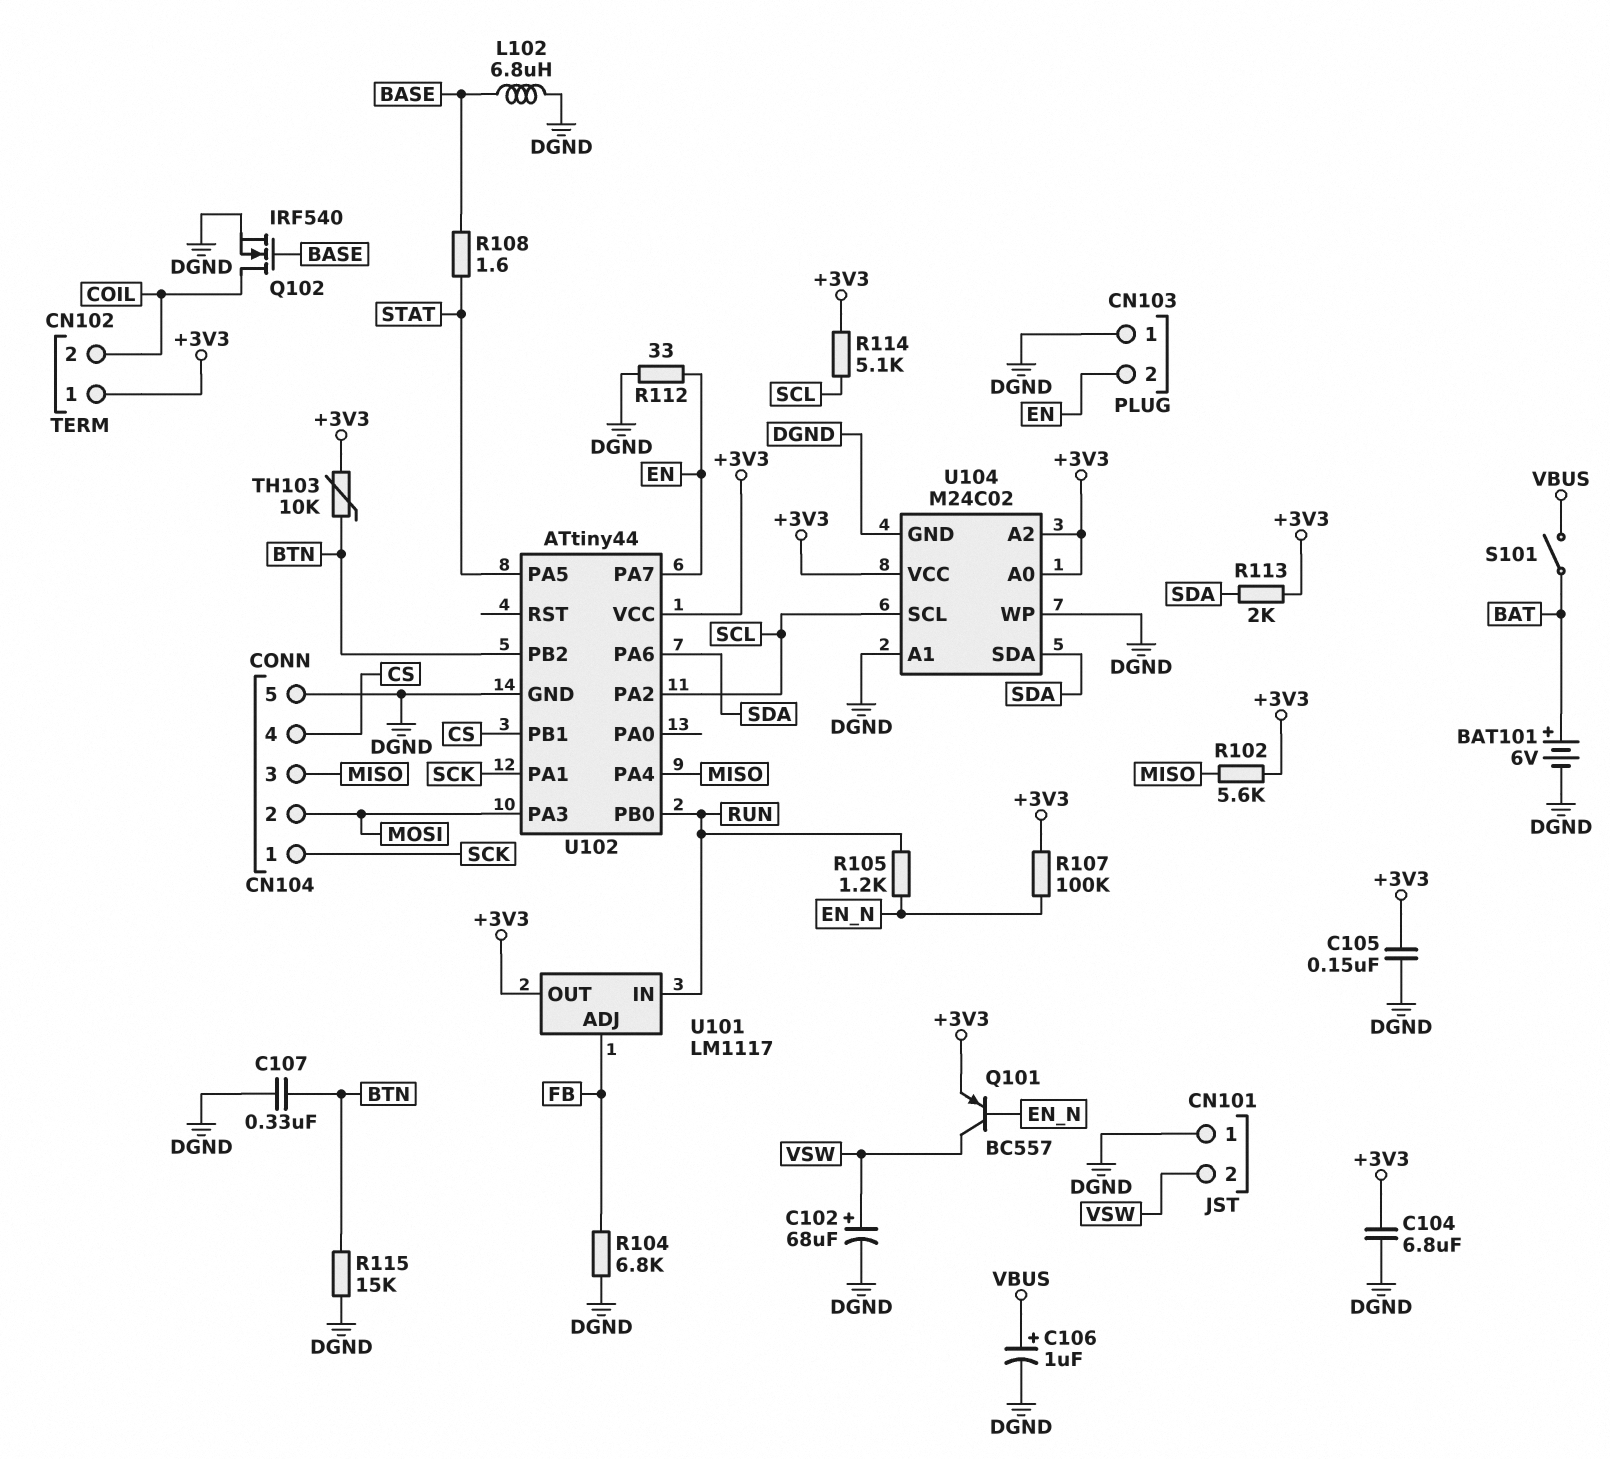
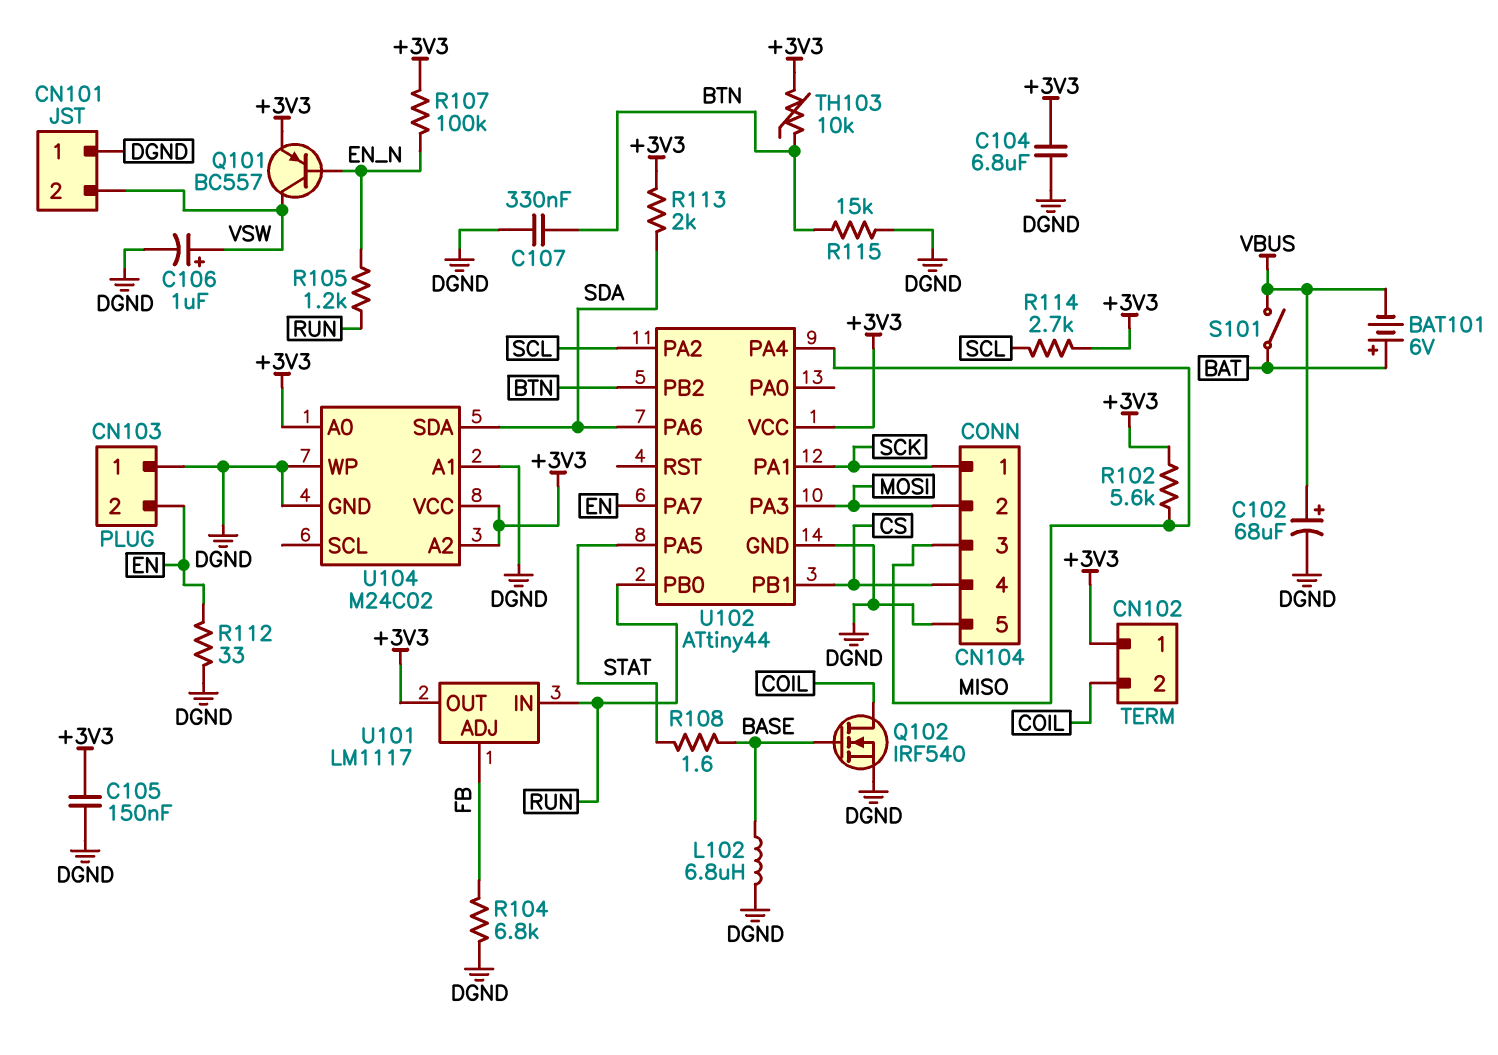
BAT101: 6V (plus BAT, minus DGND) -> 6V (plus BAT, minus VBUS)
C102: 68uF (plus VSW, minus DGND) -> 68uF (plus VBUS, minus DGND)
C106: 1uF (plus VBUS, minus DGND) -> 1uF (plus VSW, minus DGND)
R114: 5.1k (+3V3, SCL) -> 2.7k (+3V3, SCL)
U104 pin SCL: SCL -> none

